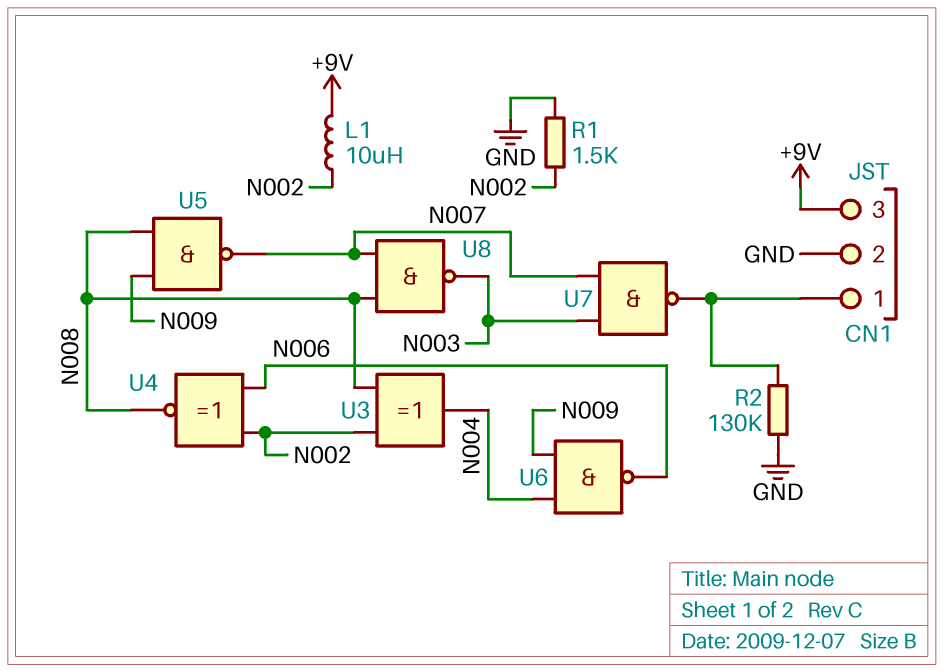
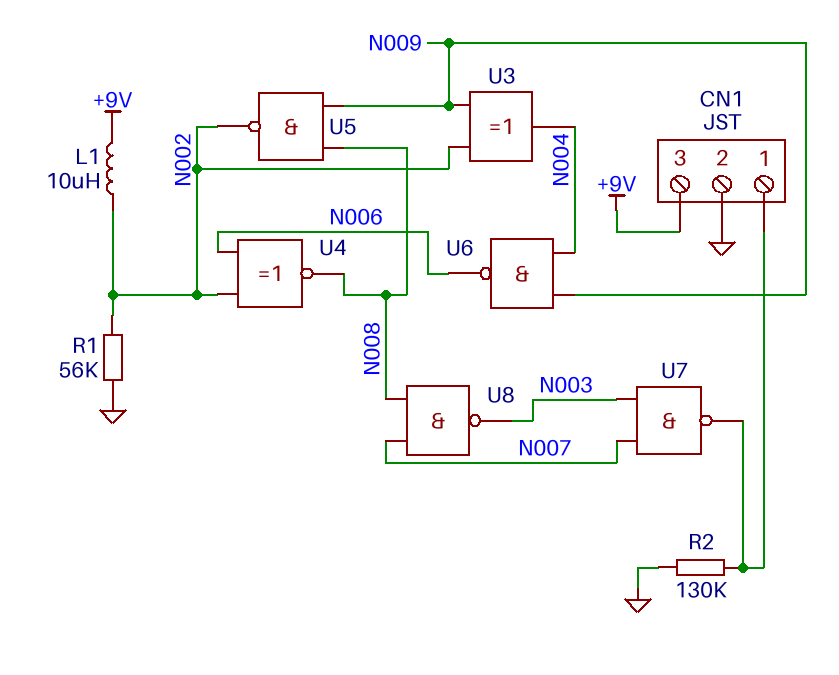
R1: 1.5k (GND, N002) -> 56k (GND, N002)
U3: XOR (in N002, in N008, out N004) -> XOR (in N002, in N009, out N004)
U5: NAND (in N008, in N009, out N007) -> NAND (in N008, in N009, out N002)

